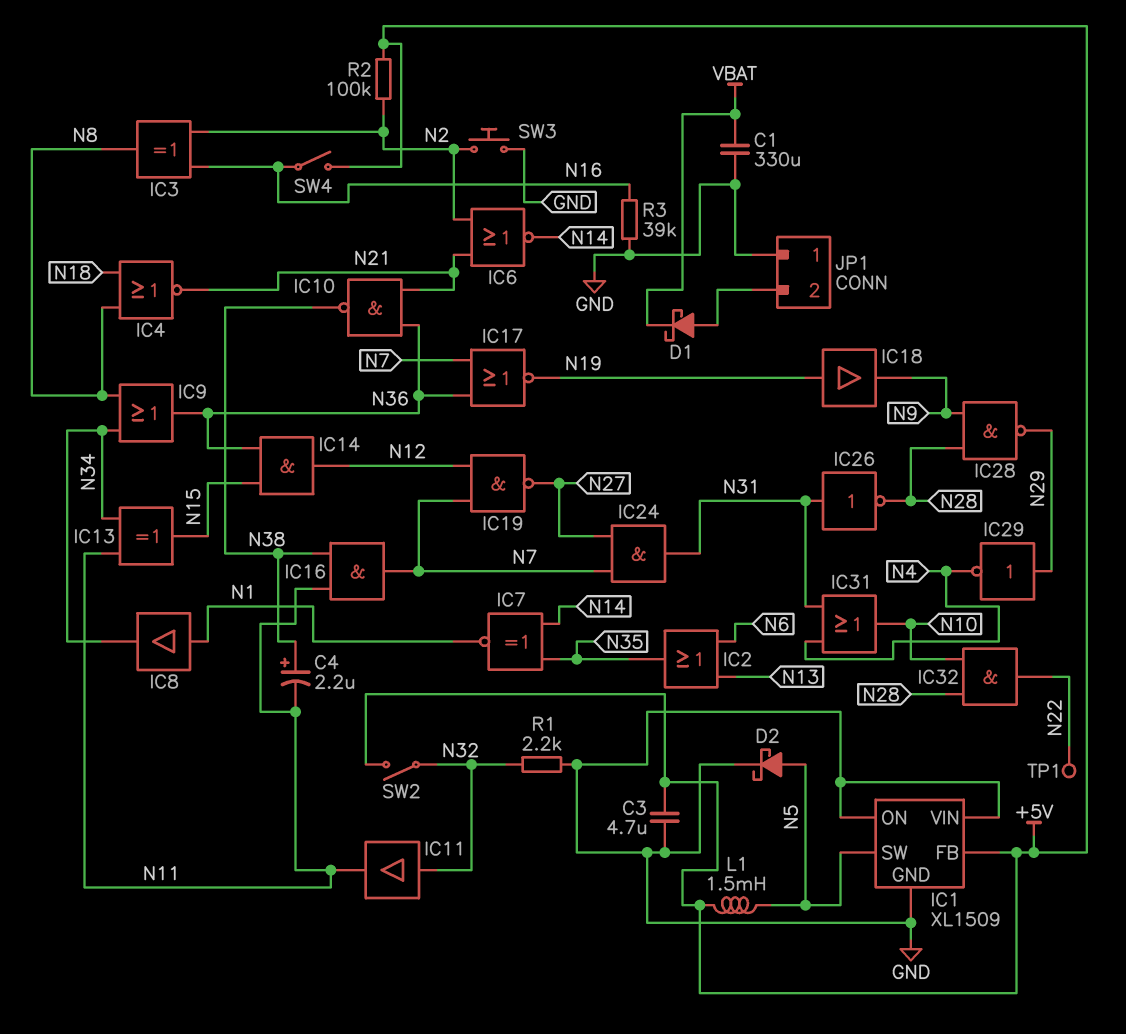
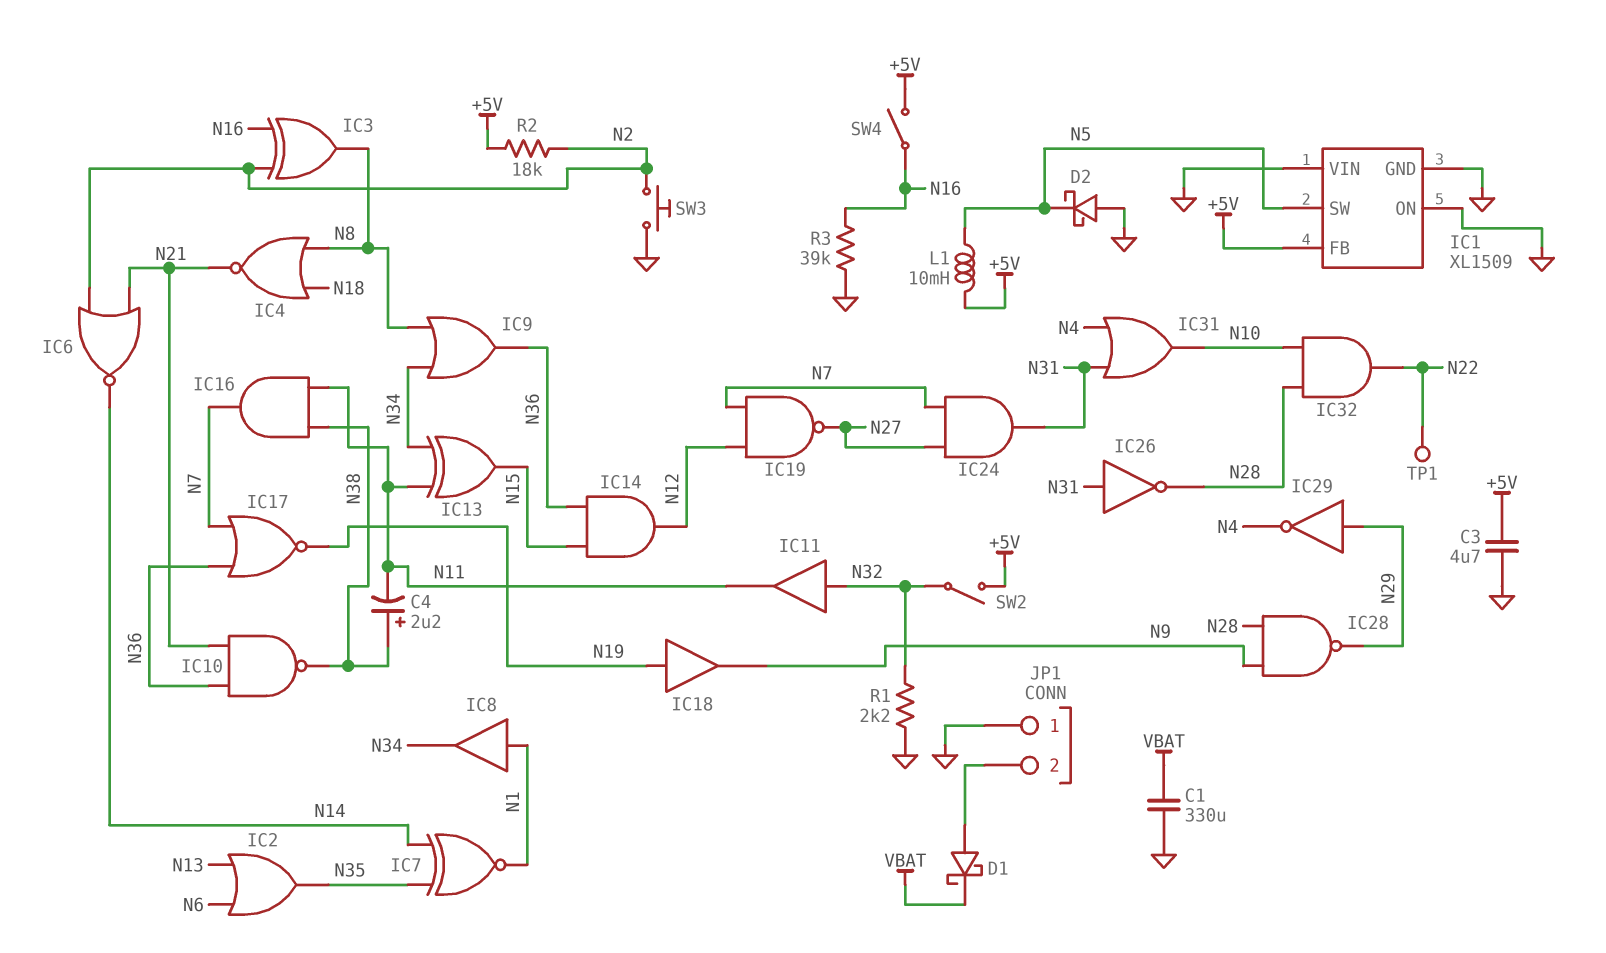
D2: schottky (A N5, K GND) -> schottky (A GND, K N5)
L1: 1.5mH (+5V, N5) -> 10mH (+5V, N5)
R2: 100k (+5V, N2) -> 18k (+5V, N2)

